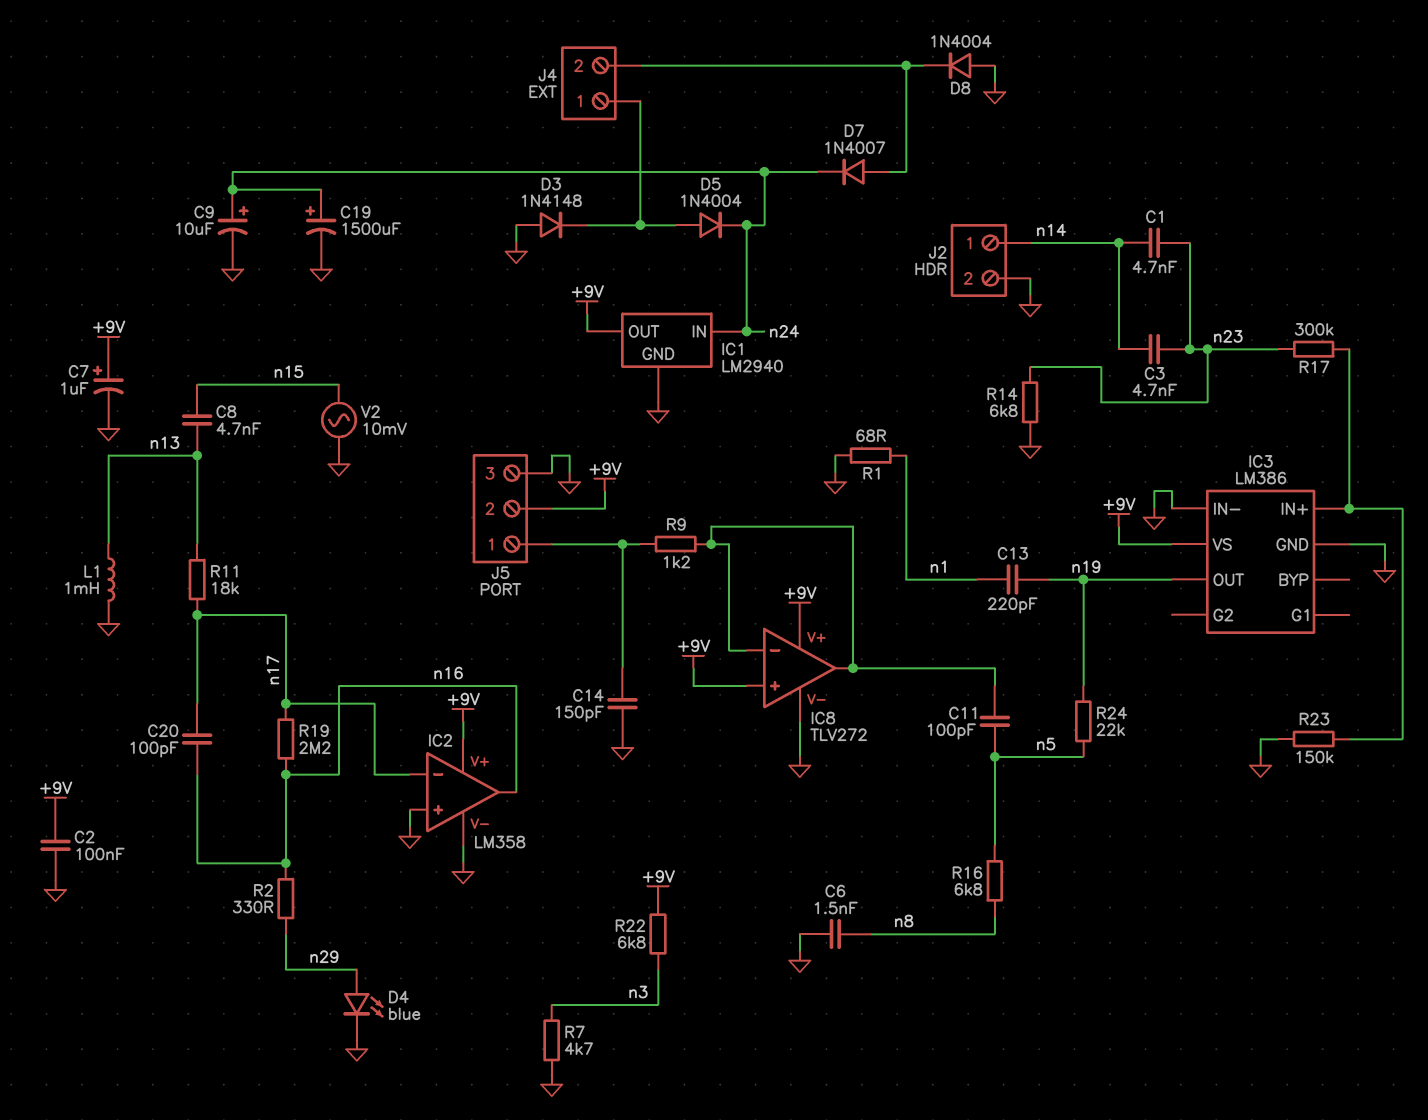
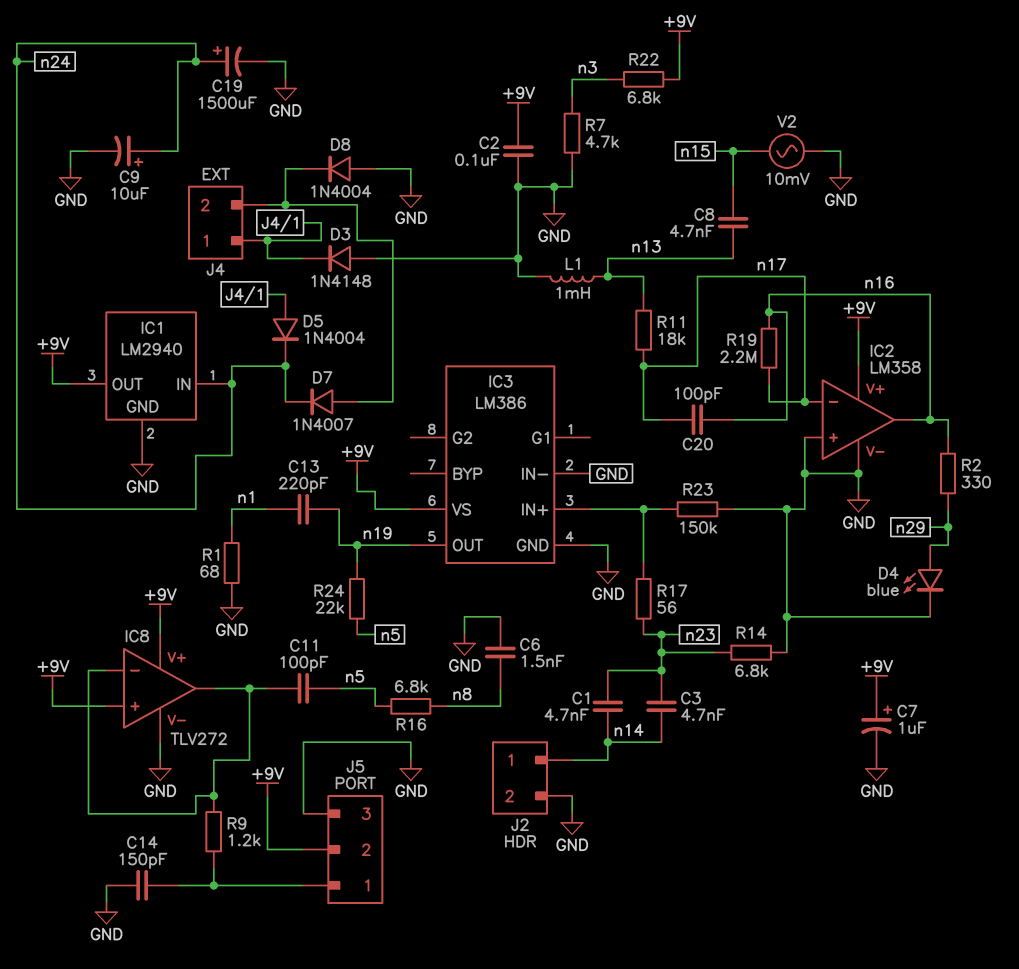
R17: 300k (IC3/IN+, n23) -> 56 (IC3/IN+, n23)

